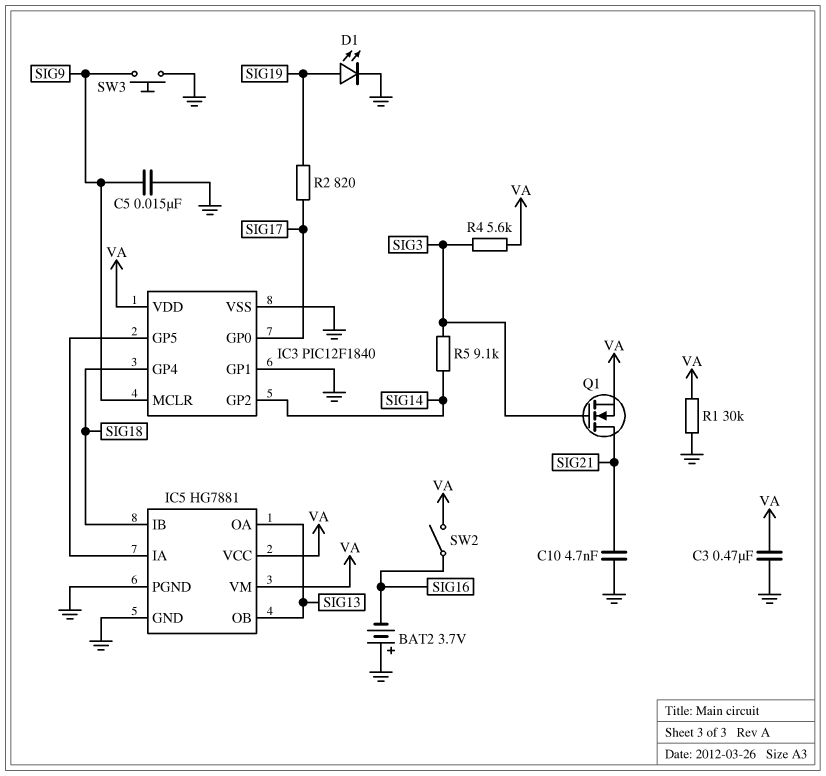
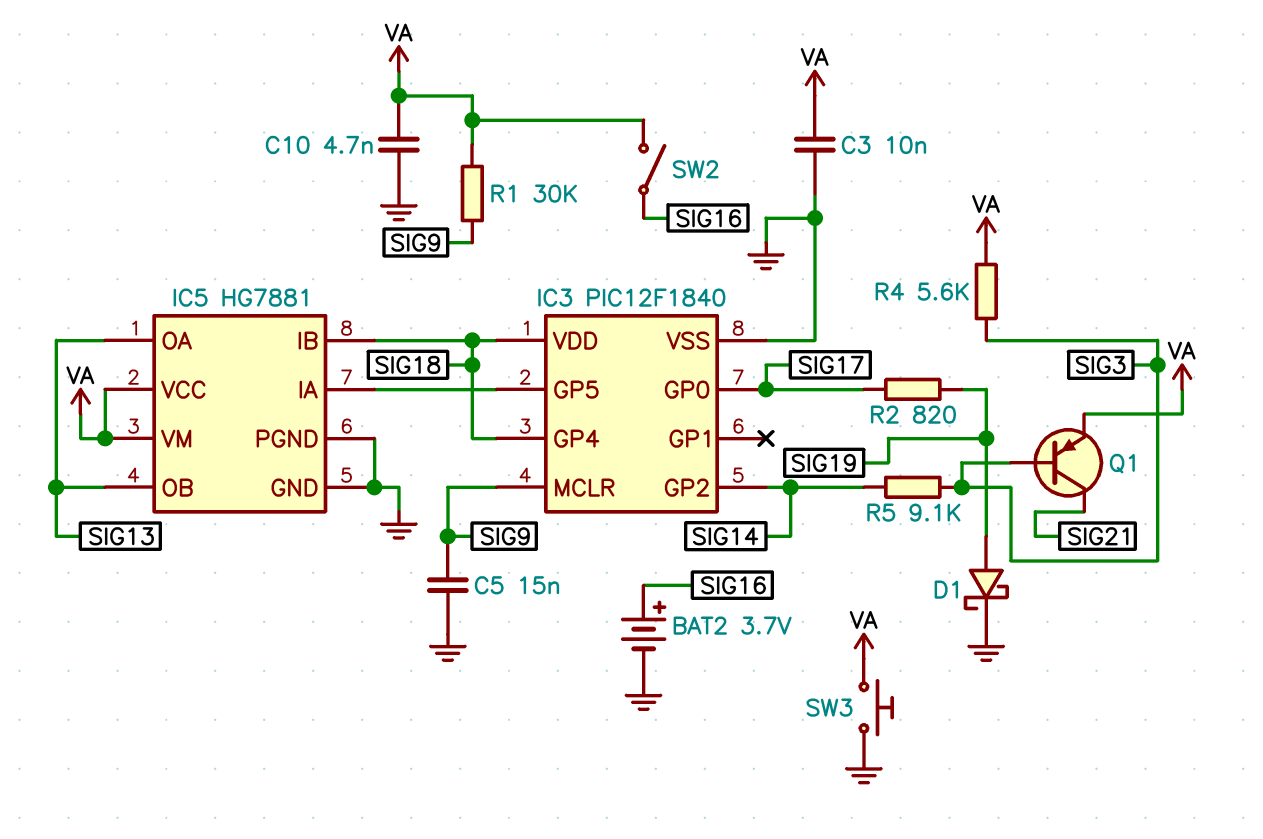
BAT2: 3.7V (plus GND, minus SIG16) -> 3.7V (plus SIG16, minus GND)
C3: 470nF (GND, VA) -> 10nF (GND, VA)
C10: 4.7nF (GND, SIG21) -> 4.7nF (GND, VA)
D1: LED (A SIG19, K GND) -> schottky (A SIG19, K GND)
IC3 pin GP1: GND -> none
IC3 pin VDD: VA -> SIG18
Q1: NMOS (G SIG3, D SIG21, S VA) -> PNP (B SIG3, C SIG21, E VA)
R1: 30k (GND, VA) -> 30k (SIG9, VA)
SW3: button (GND, SIG9) -> button (GND, VA)

